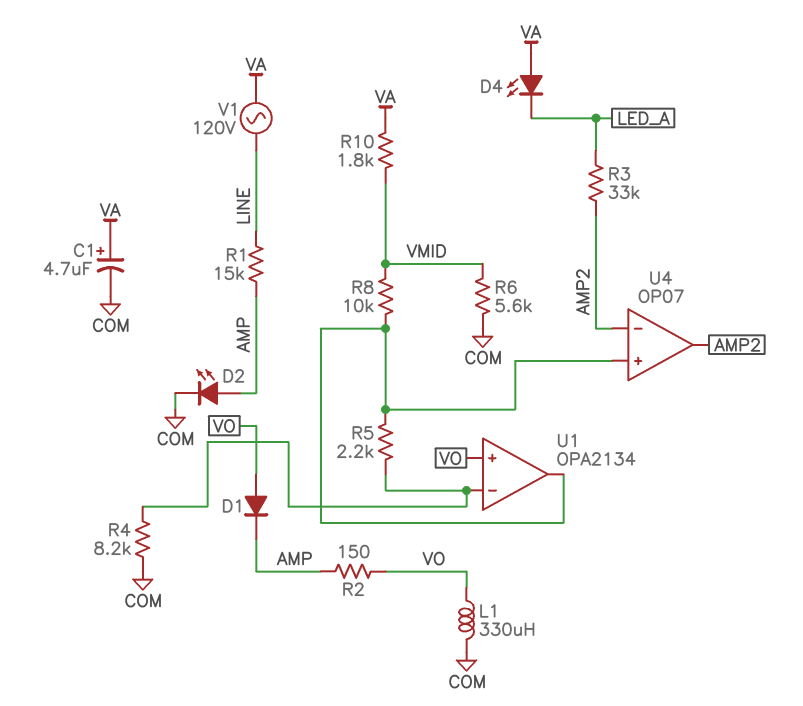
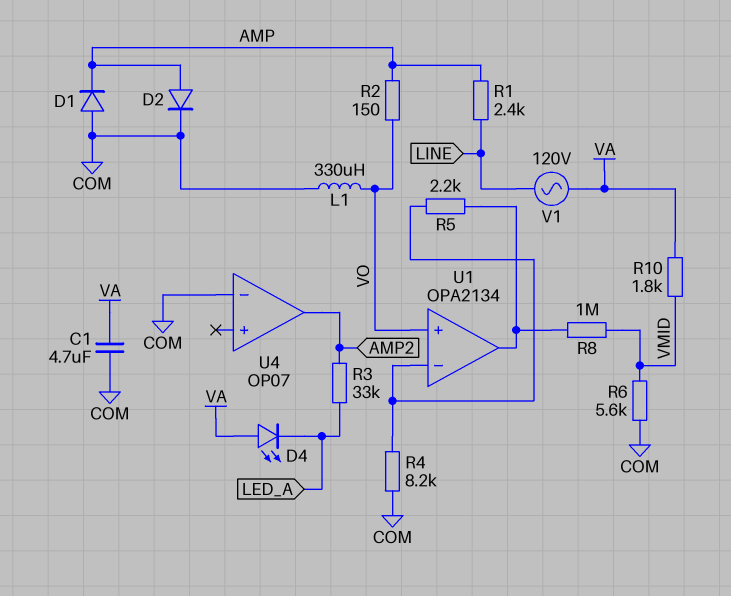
C1: 4.7uF (plus VA, minus COM) -> 4.7uF (COM, VA)
D1: diode (A VO, K AMP) -> diode (A COM, K AMP)
D2: LED (A AMP, K COM) -> diode (A AMP, K COM)
R1: 15k (AMP, LINE) -> 2.4k (AMP, LINE)
R8: 10k (U1/out, VMID) -> 1M (U1/out, VMID)
U4 pin in+: U1/out -> none
U4 pin in-: AMP2 -> COM

